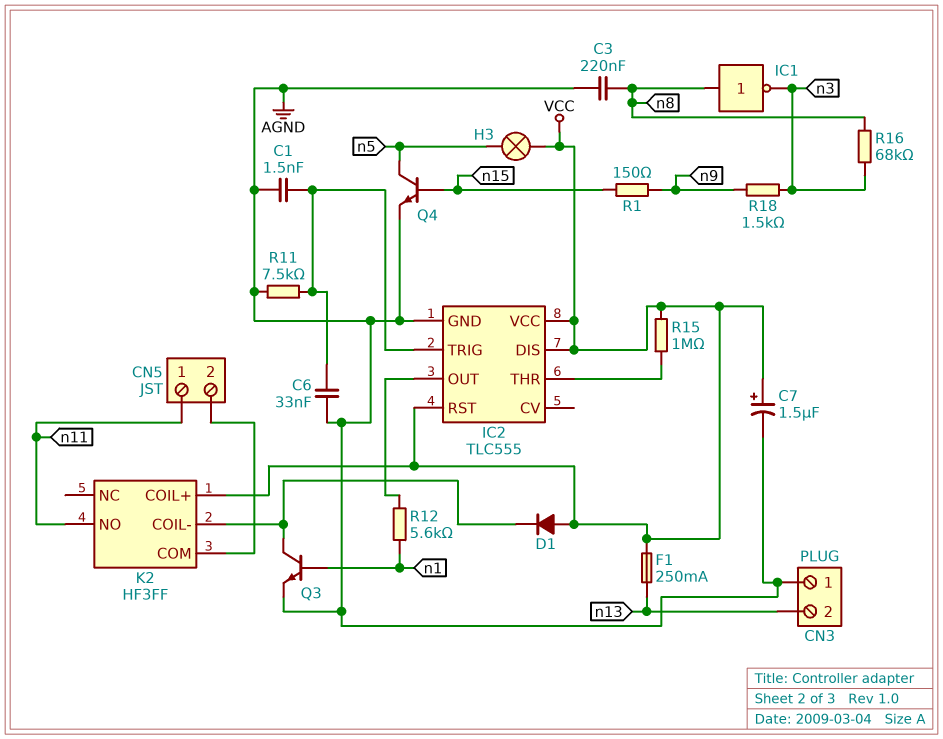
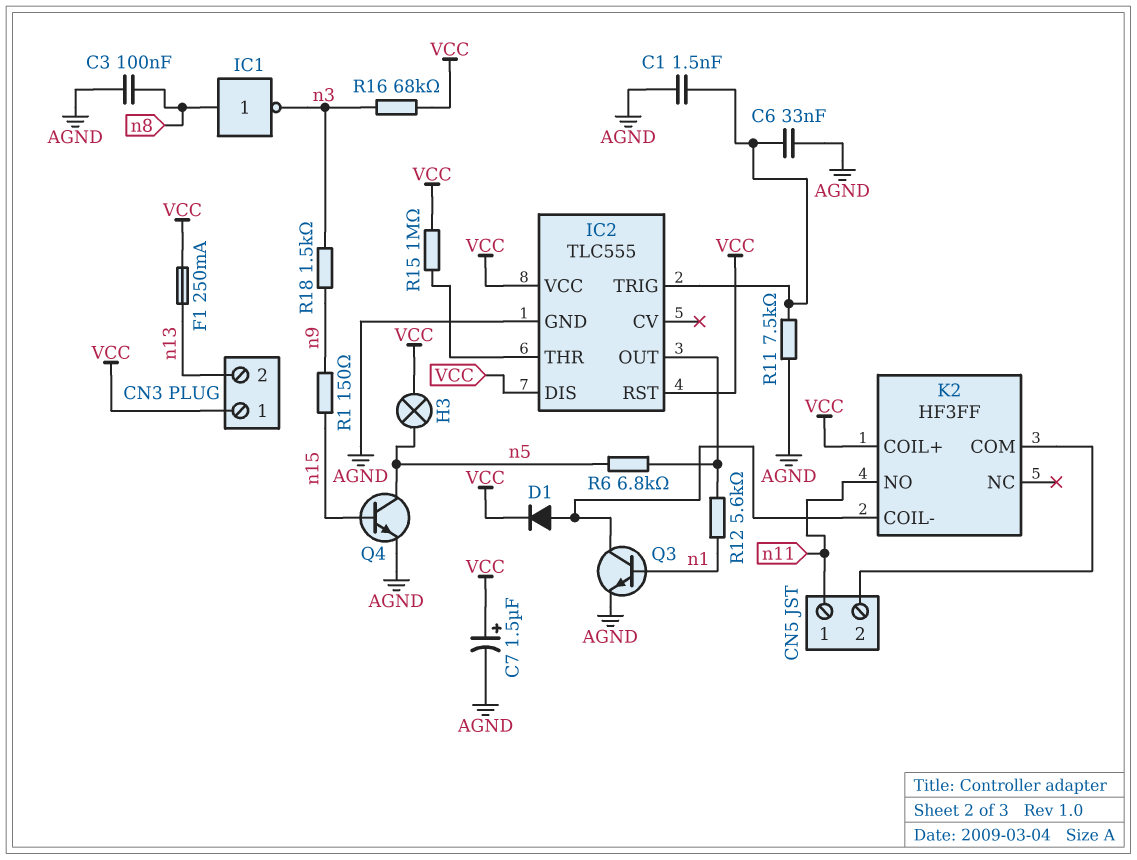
C3: 220nF (AGND, n8) -> 100nF (AGND, n8)
CN3 pin 1: AGND -> VCC
D1: diode (A VCC, K K2/COIL-) -> diode (A K2/COIL-, K VCC)
R6: none -> 6.8k (IC2/OUT, n5)
R16: 68k (n3, n8) -> 68k (VCC, n3)

